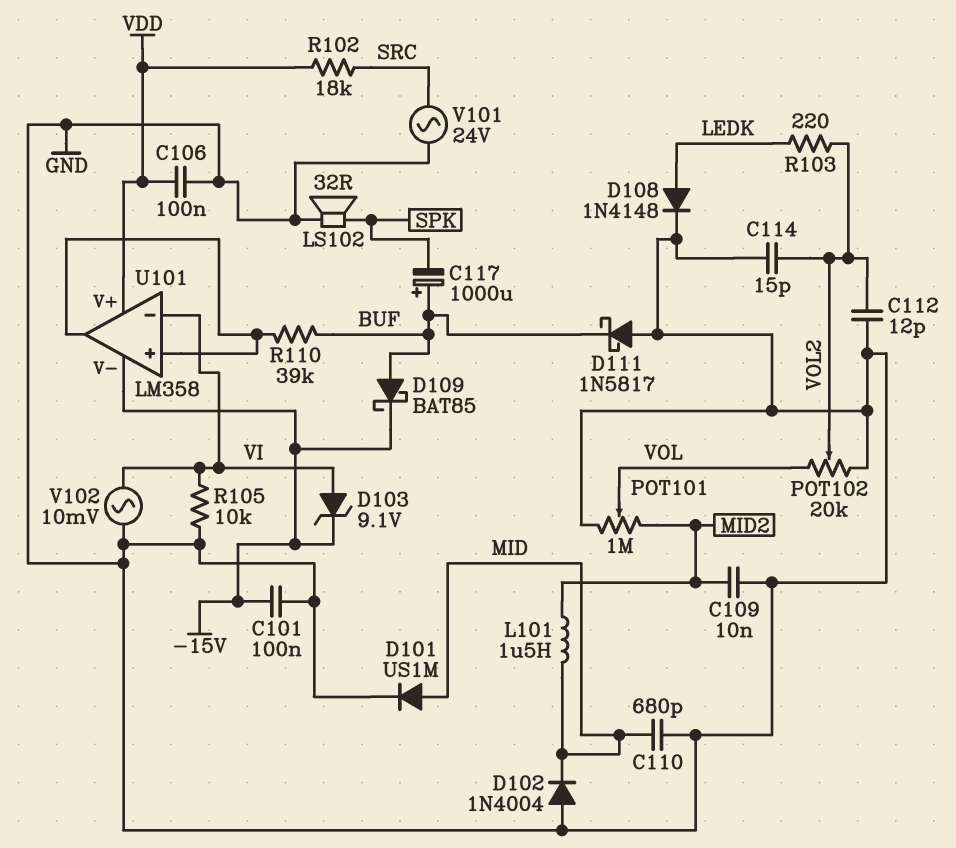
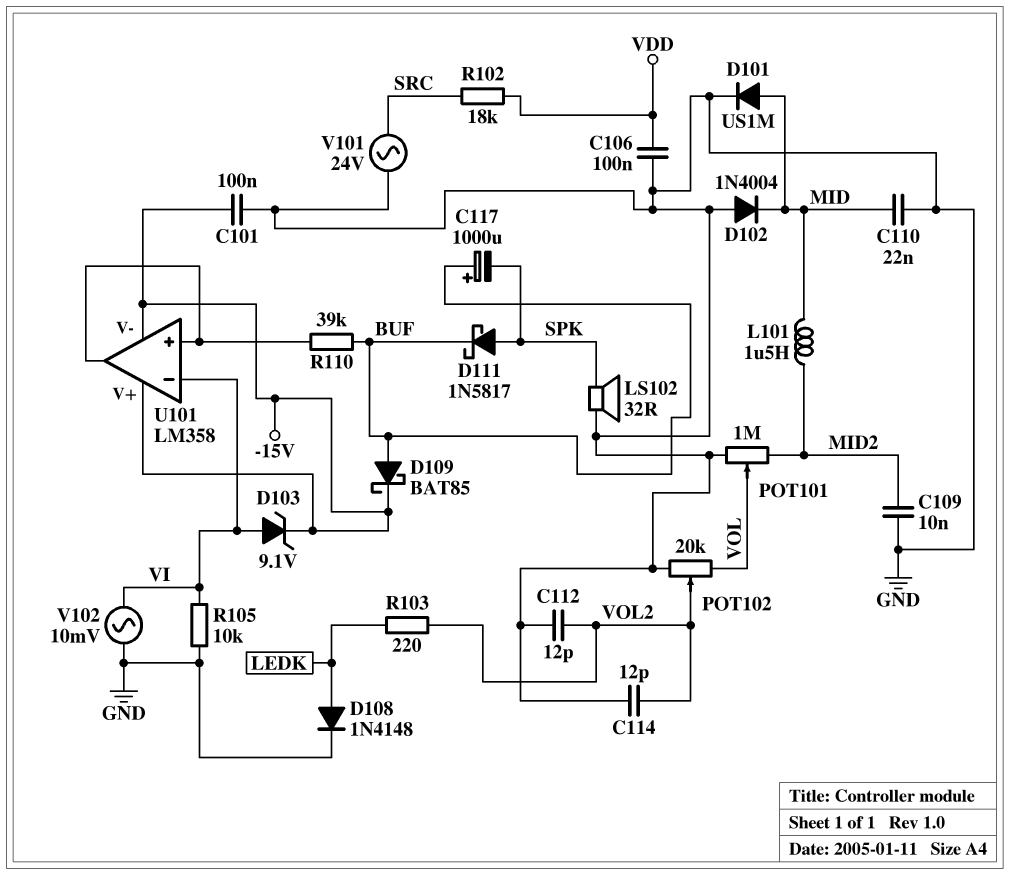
C110: 680pF (GND, MID) -> 22nF (GND, MID)
C114: 15pF (GND, VOL2) -> 12pF (GND, VOL2)
D111: schottky 1N5817 (A GND, K BUF) -> schottky 1N5817 (A SPK, K BUF)
U101 pin V+: VDD -> -15V

